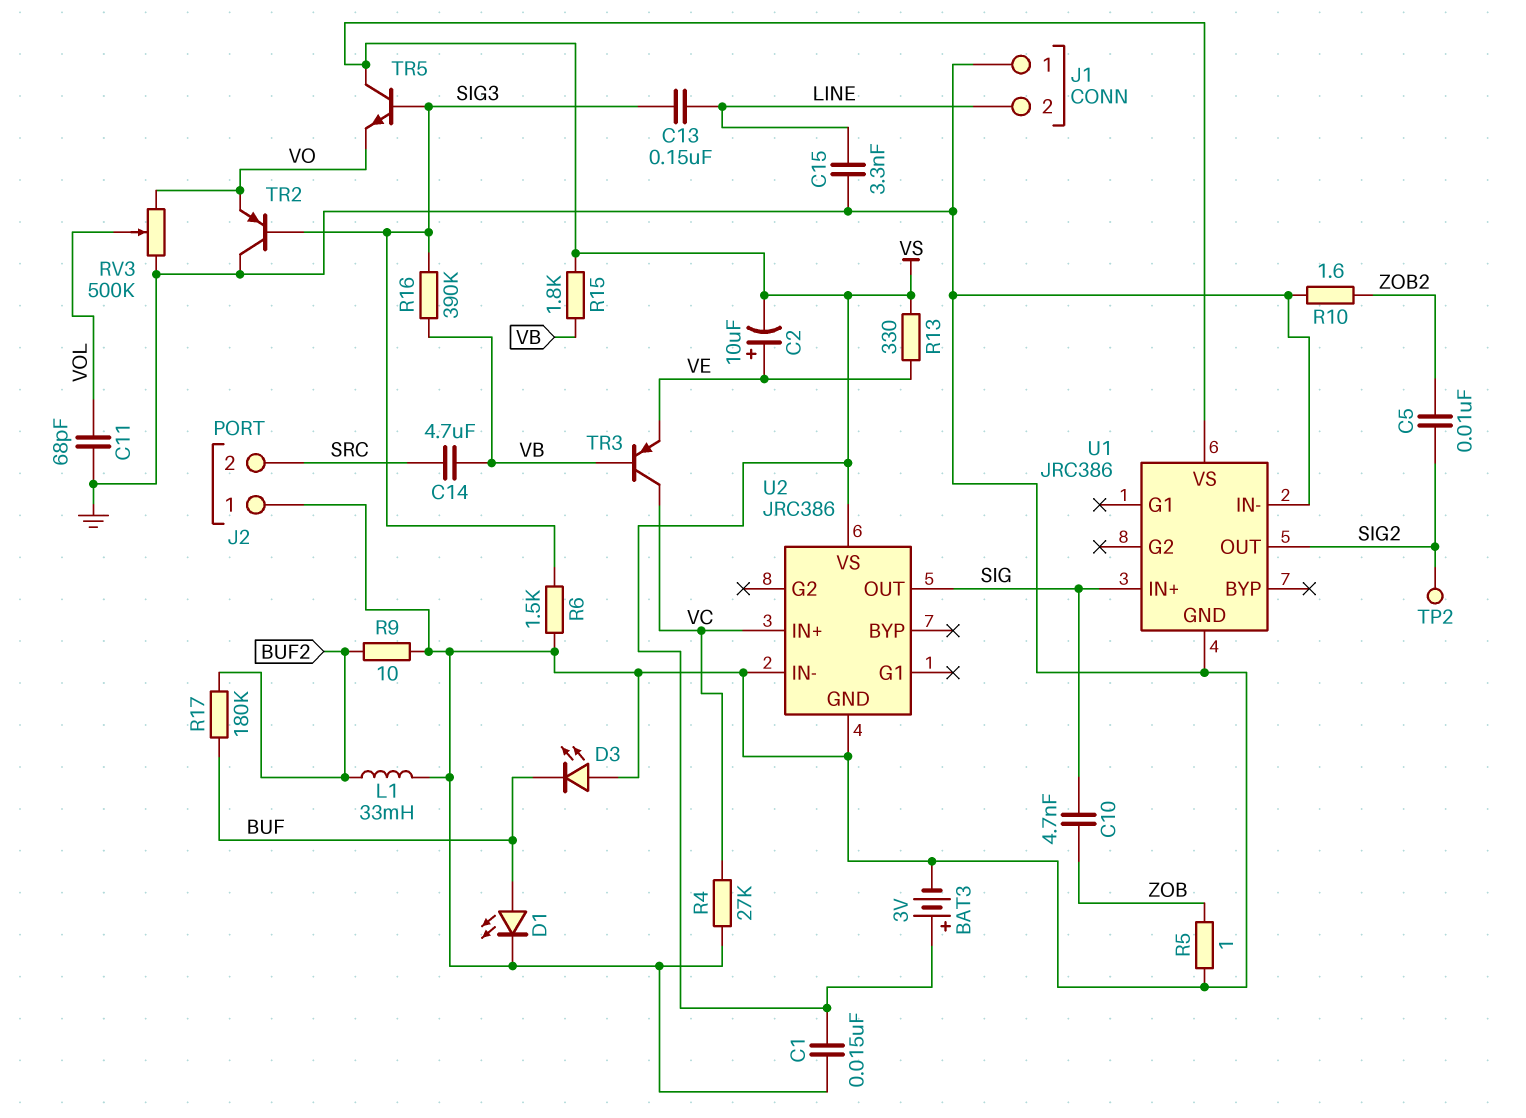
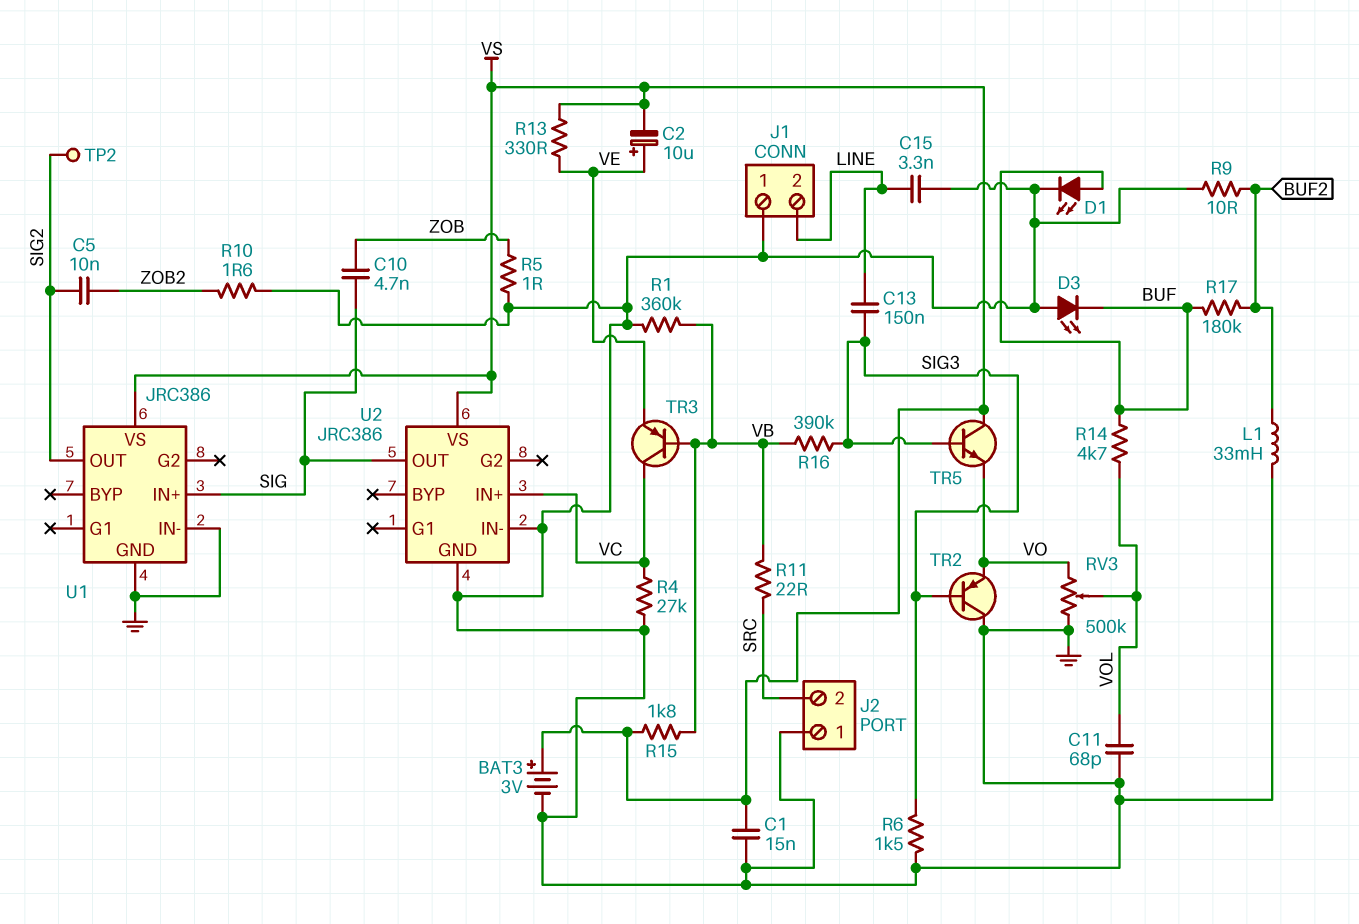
C14: 4.7uF (SRC, VB) -> none
R1: none -> 360k (GND, VB)
R11: none -> 22 (SRC, VB)
R14: none -> 4.7k (BUF, VOL)

